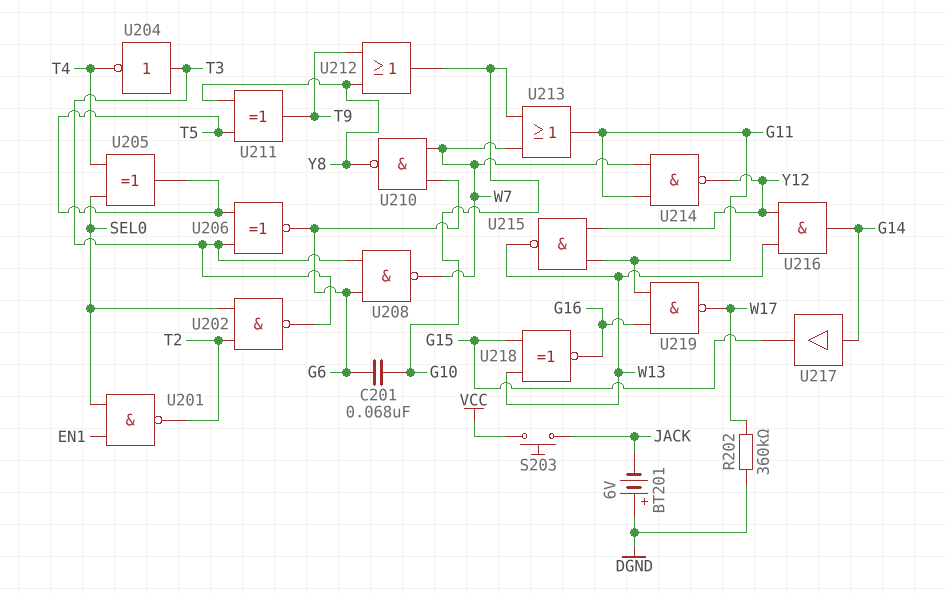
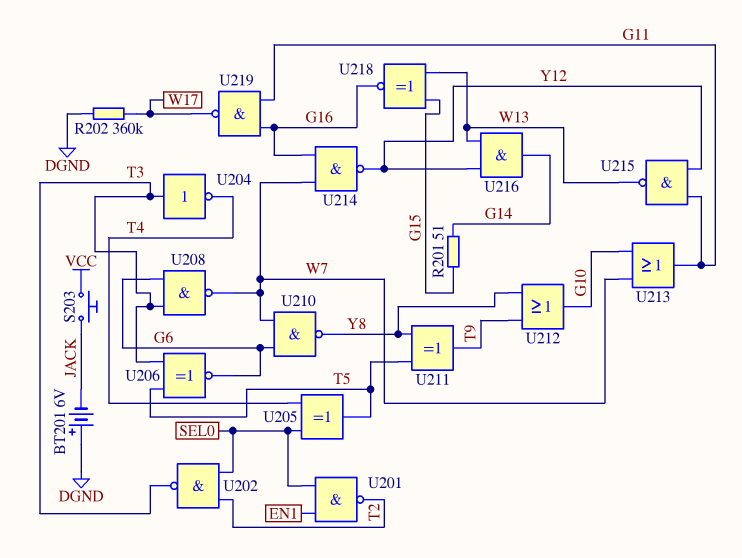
C201: 68nF (G6, G10) -> none
R201: none -> 51 (G14, G15)
U214: NAND (in G11, in W7, out Y12) -> NAND (in G16, in W7, out Y12)
U217: buffer (in G14, out G15) -> none

